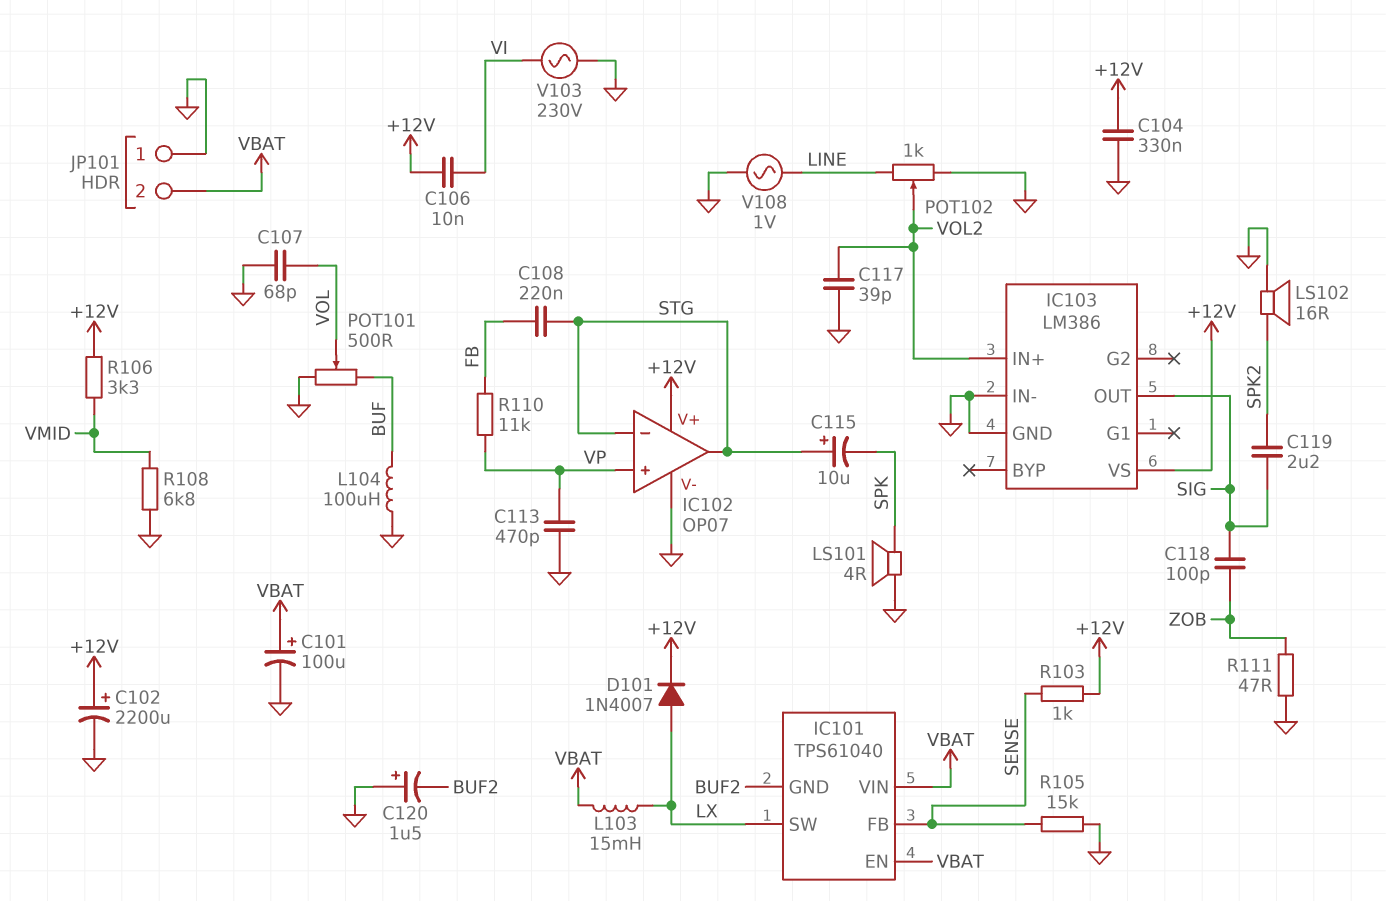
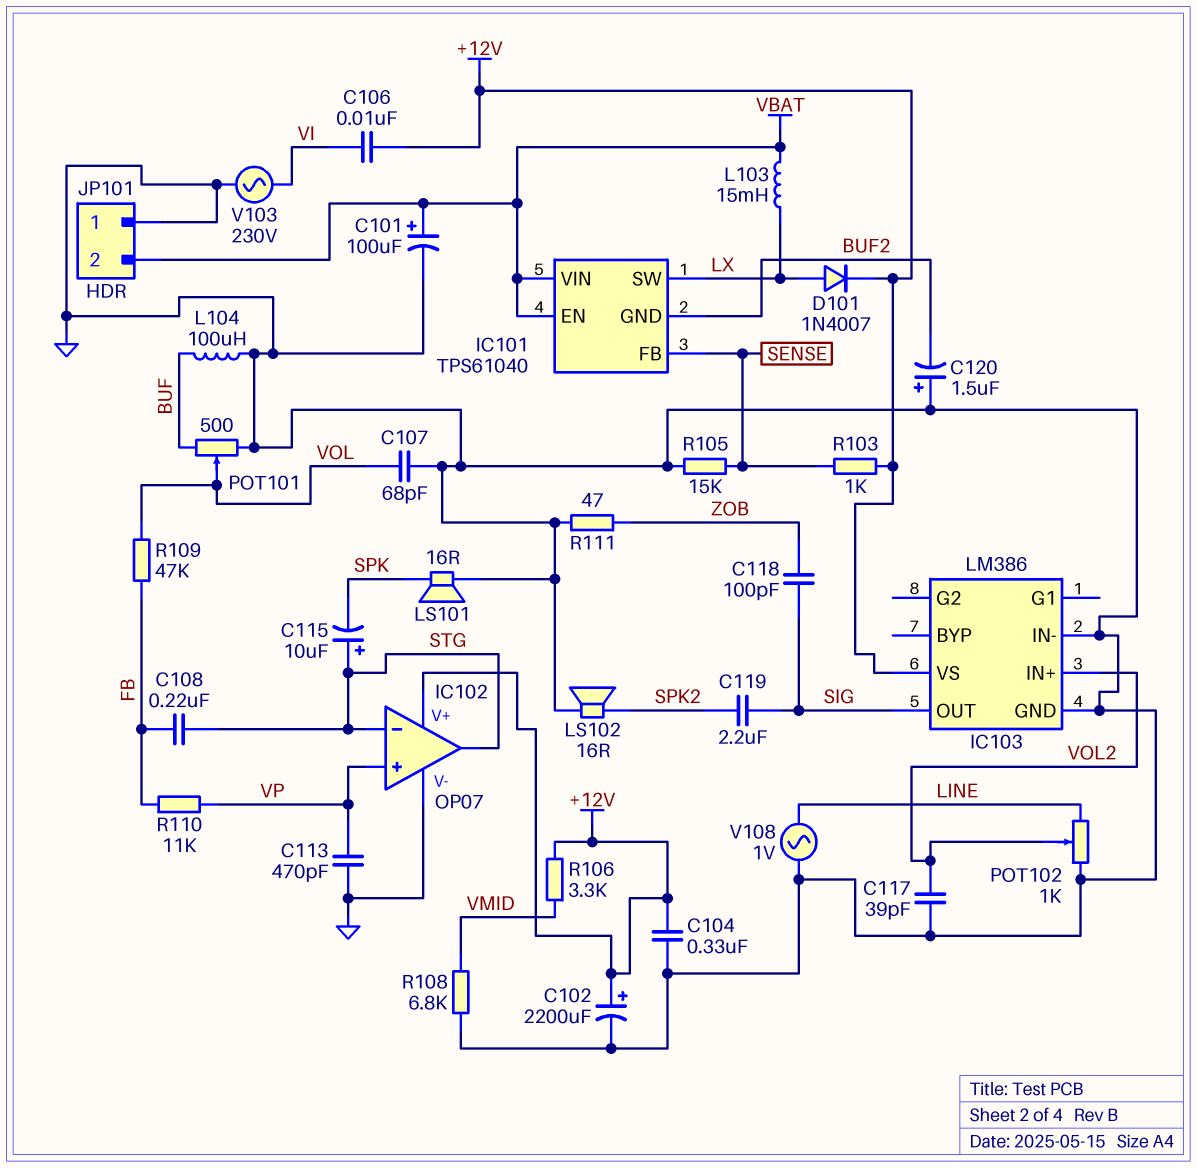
LS101: speaker 4R (GND, SPK) -> speaker 16R (GND, SPK)
R109: none -> 47k (FB, VOL)

